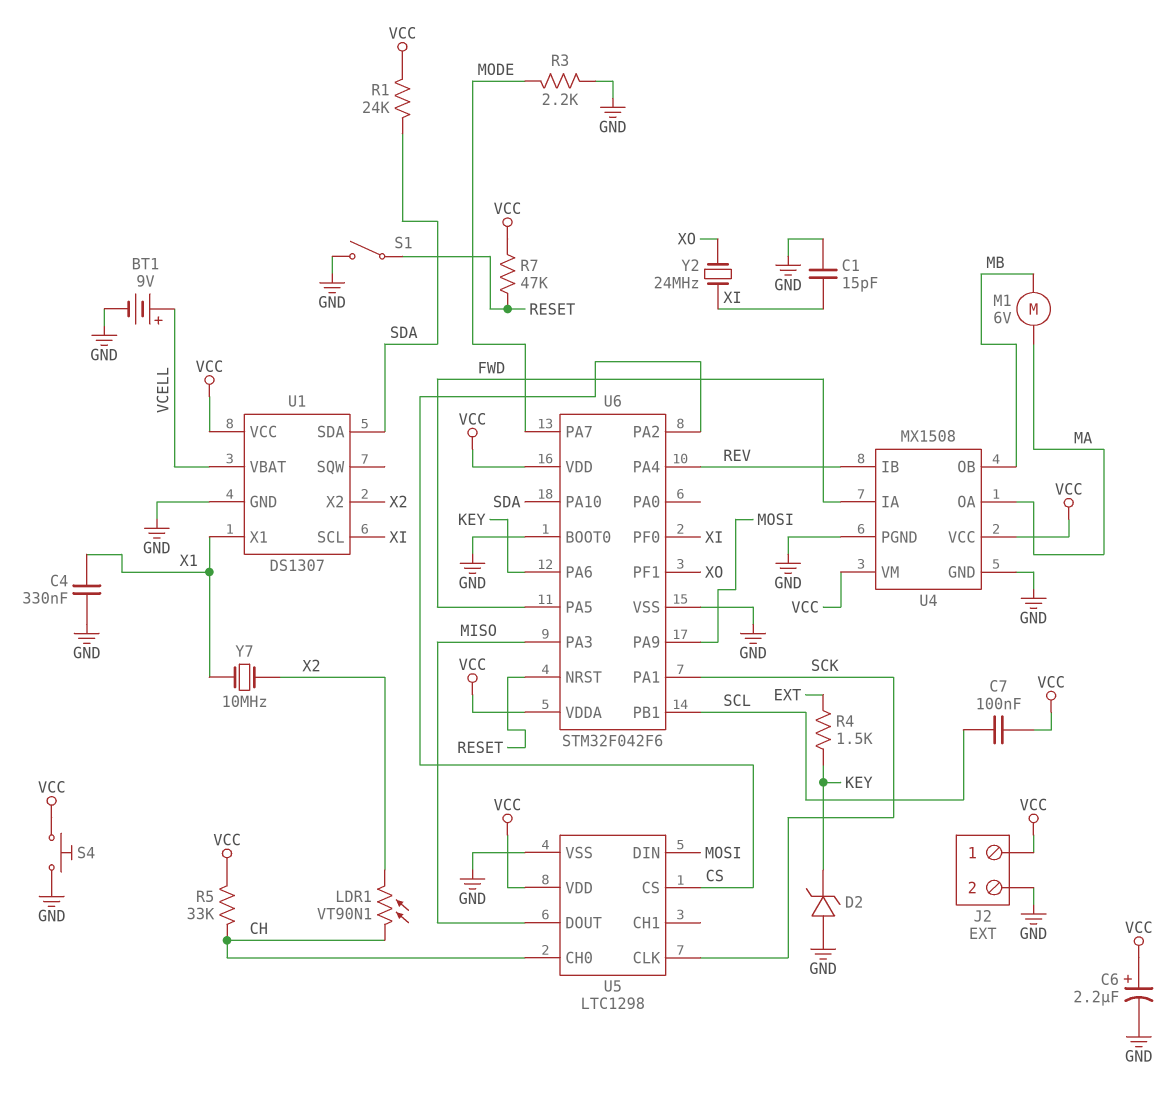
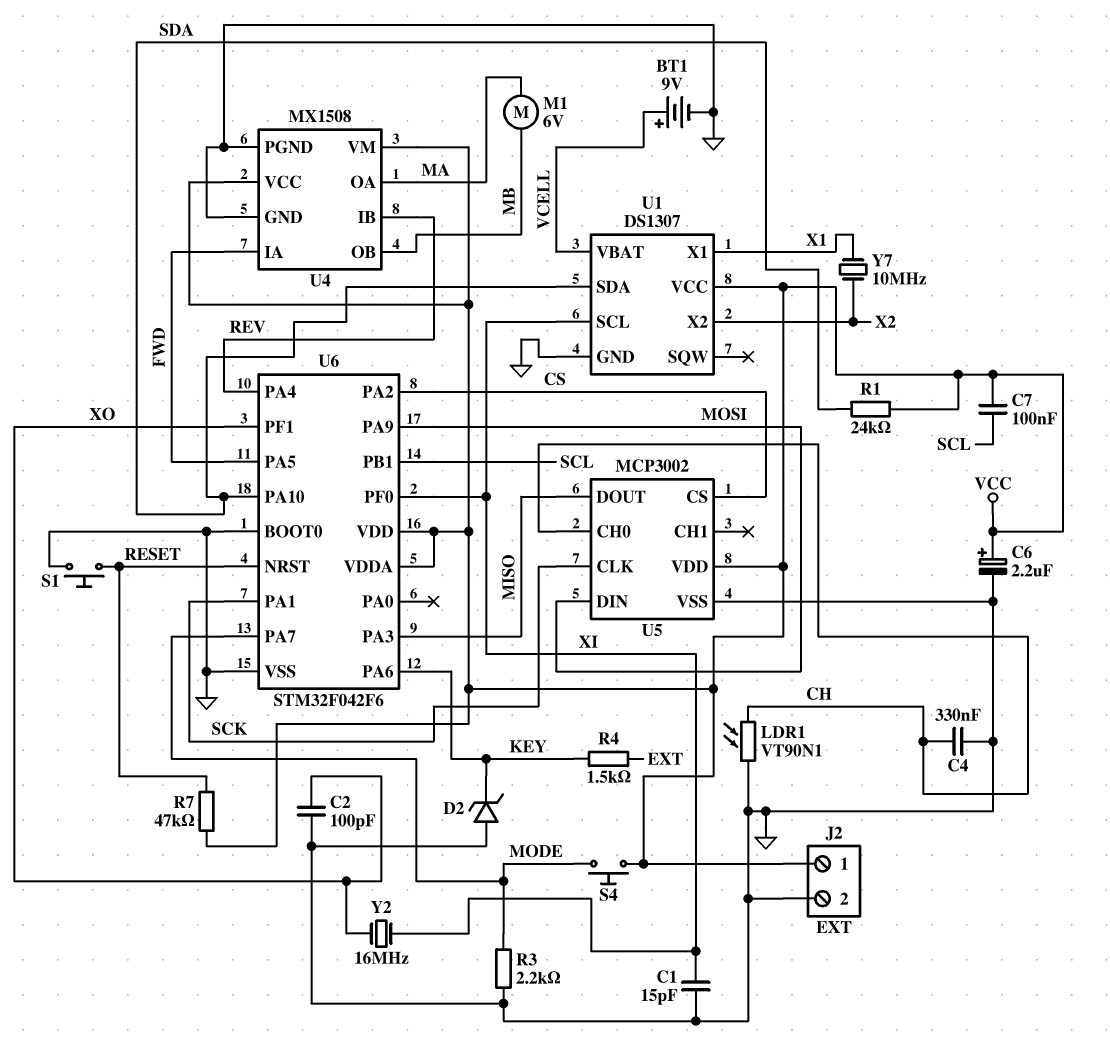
C2: none -> 100pF (GND, XO)
C4: 330nF (GND, X1) -> 330nF (CH, GND)
LDR1: VT90N1 (CH, X2) -> VT90N1 (CH, GND)
R5: 33k (CH, VCC) -> none
S1: switch (GND, RESET) -> button (GND, RESET)
S4: button (GND, VCC) -> button (MODE, VCC)
U5: LTC1298 -> MCP3002
Y2: 24MHz (XI, XO) -> 16MHz (XI, XO)

